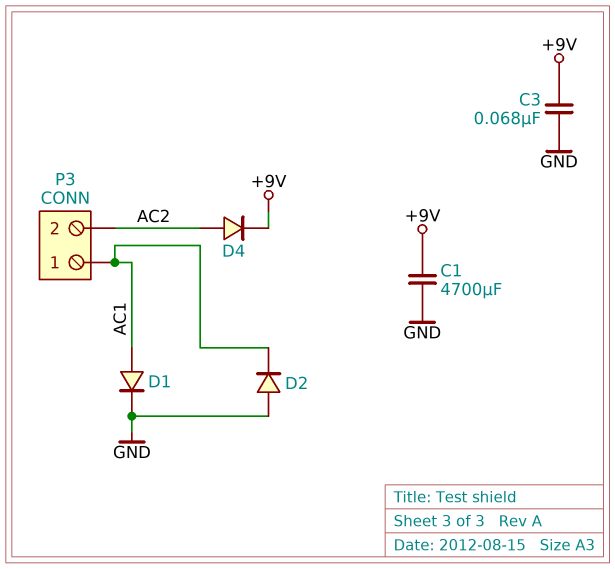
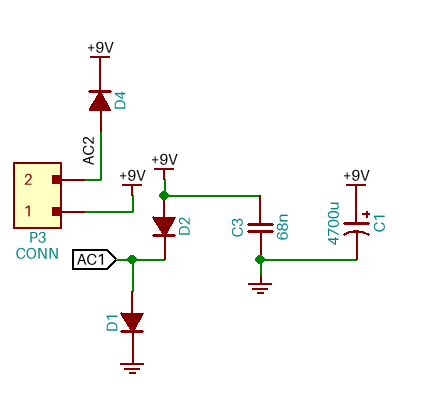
C1: 4700uF (+9V, GND) -> 4700uF (plus +9V, minus GND)
D2: diode (A GND, K AC1) -> diode (A +9V, K AC1)
P3 pin 1: AC1 -> +9V

